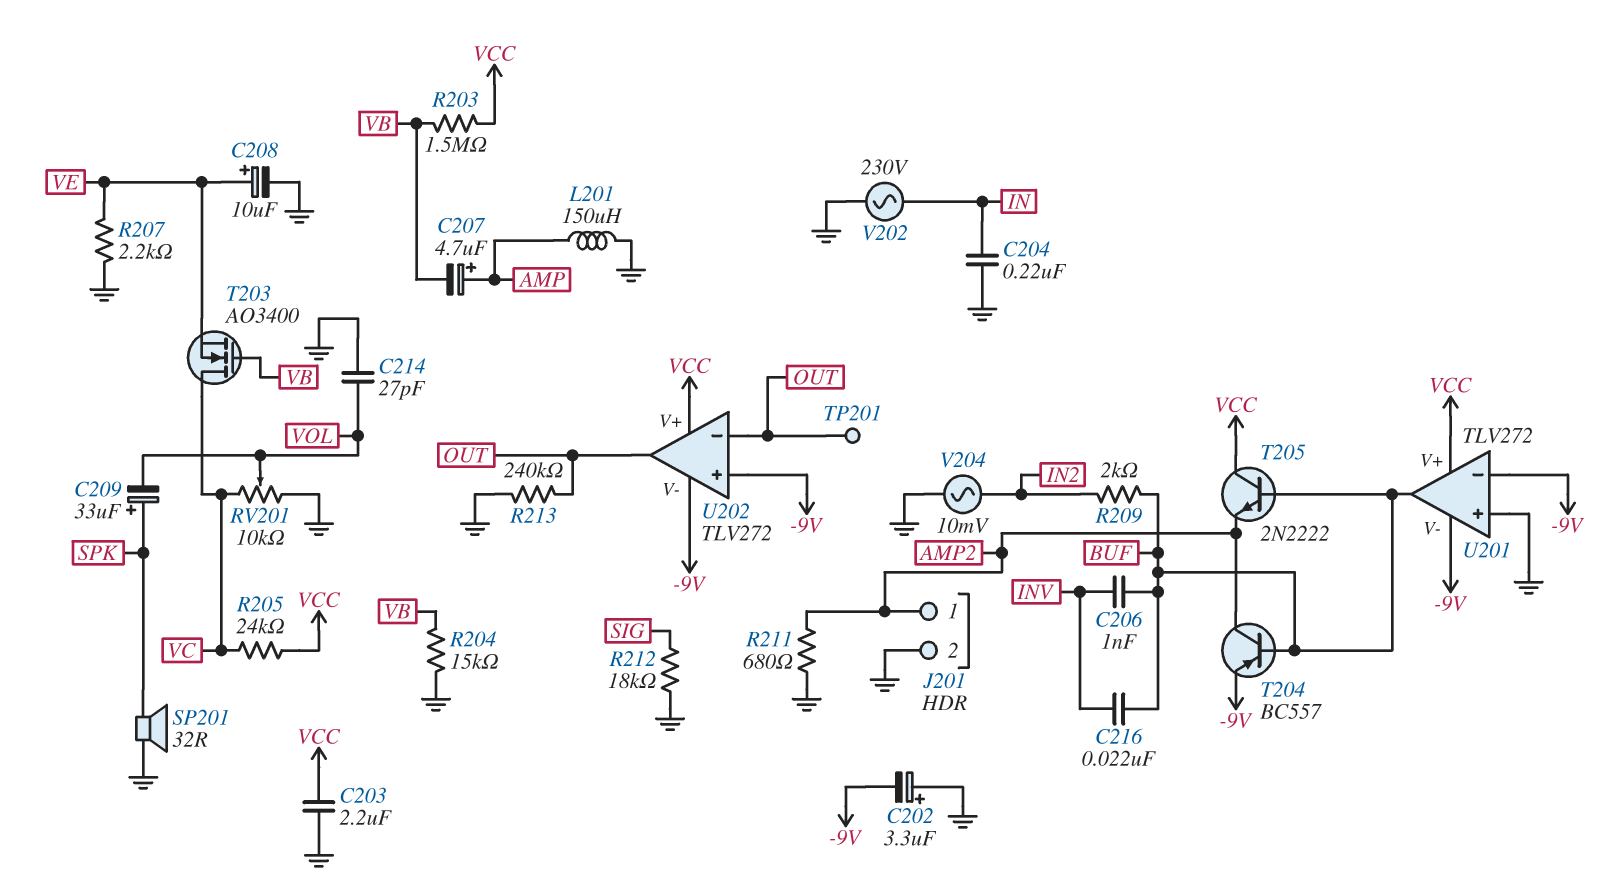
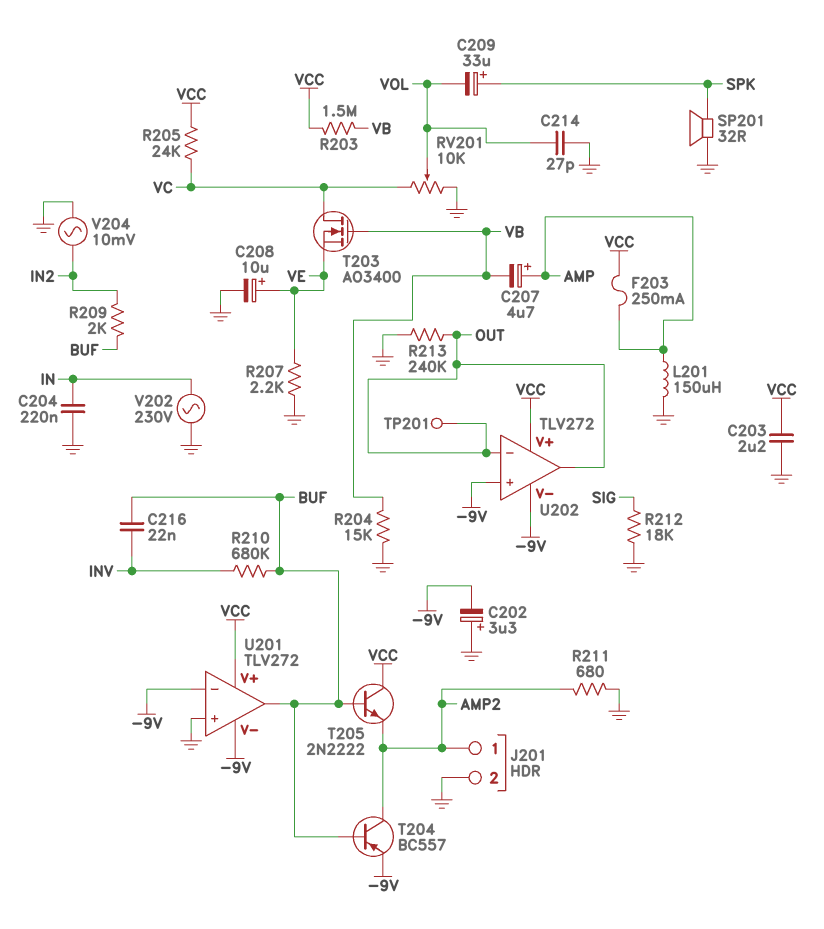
C206: 1nF (BUF, INV) -> none
F203: none -> 250mA (AMP, VCC)
R210: none -> 680k (BUF, INV)

